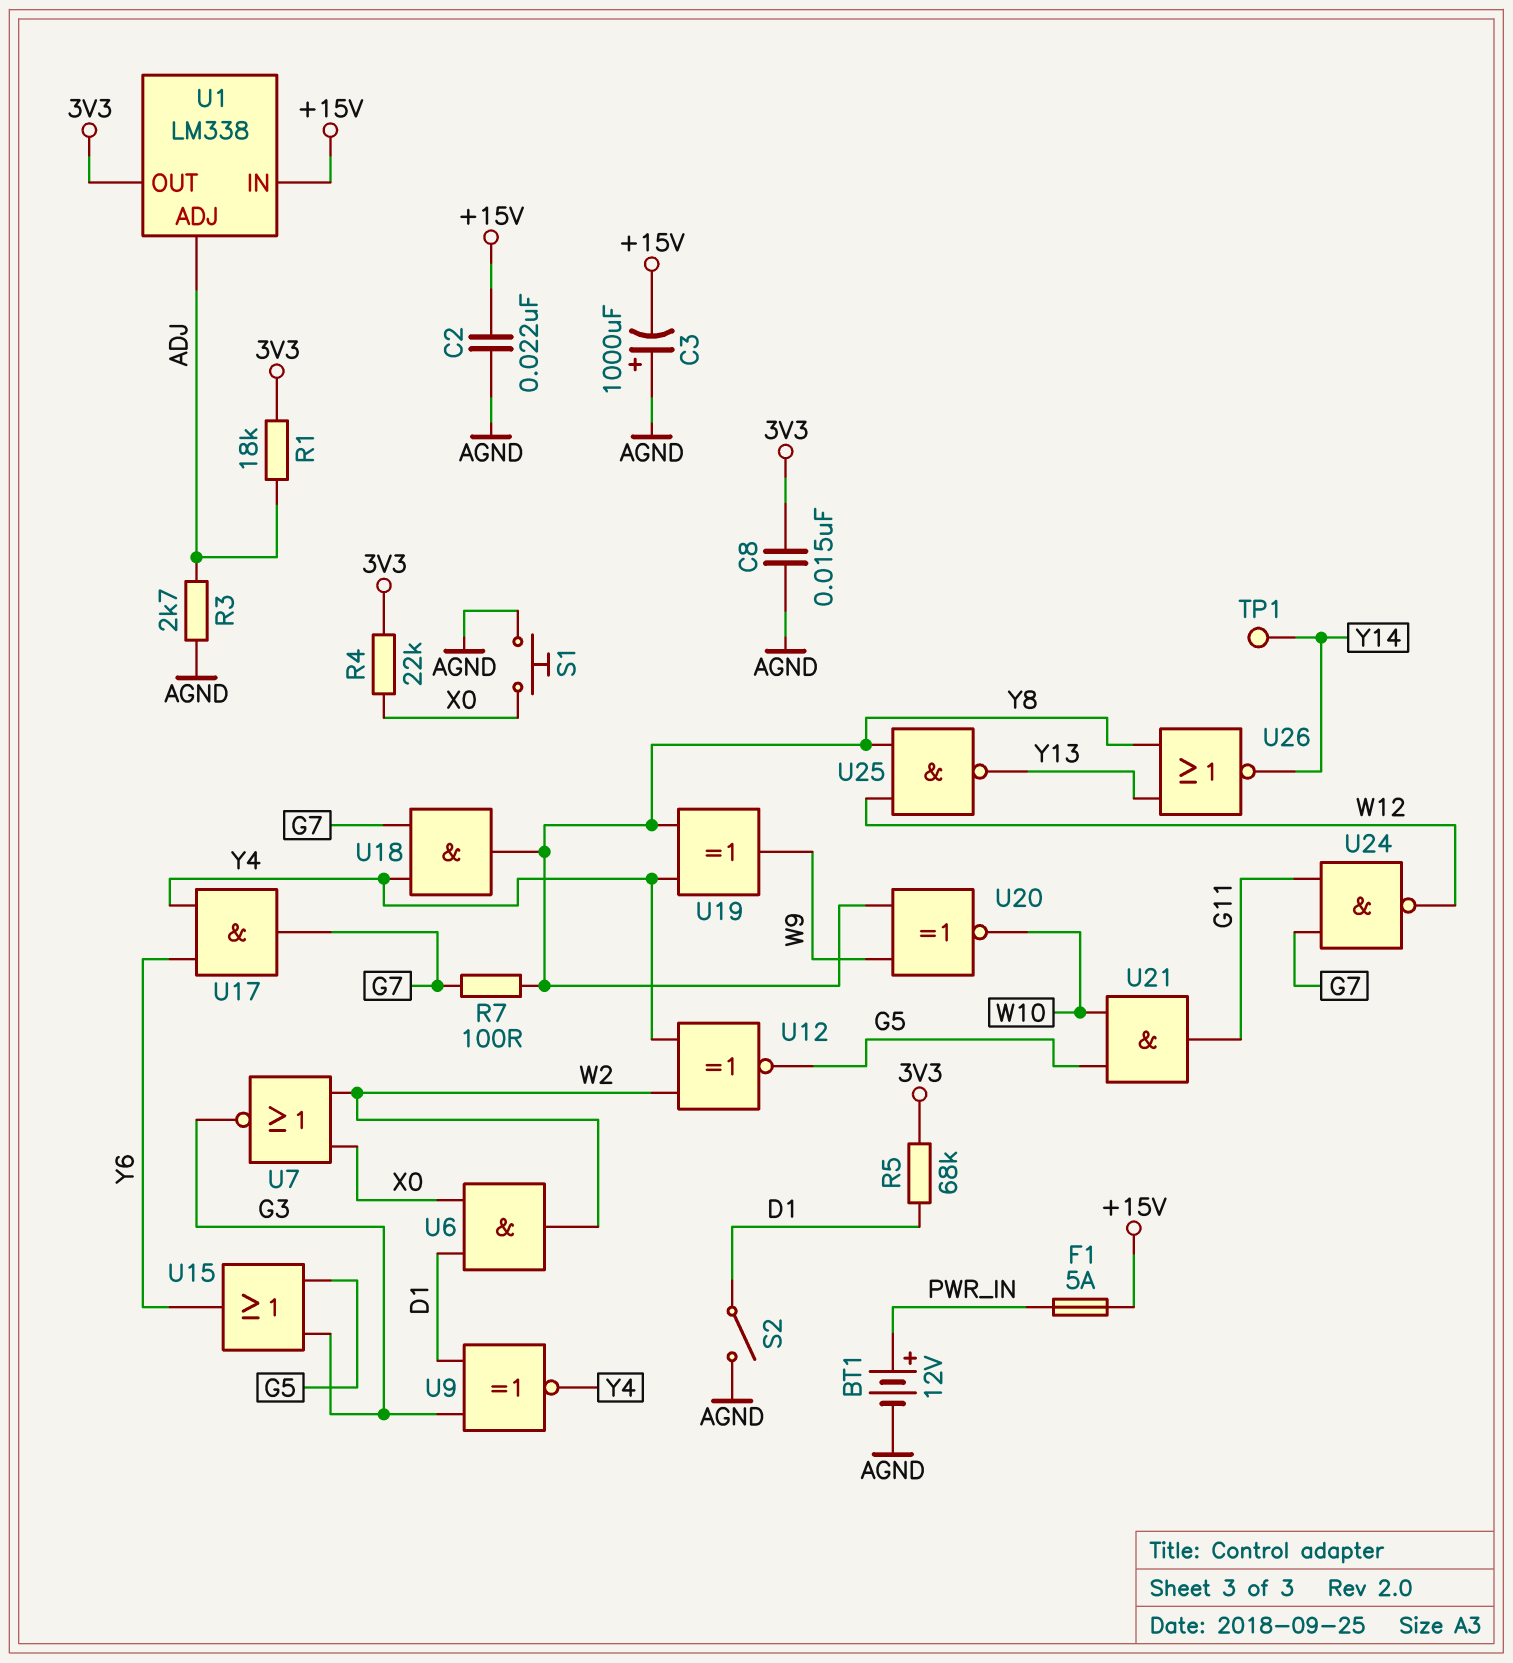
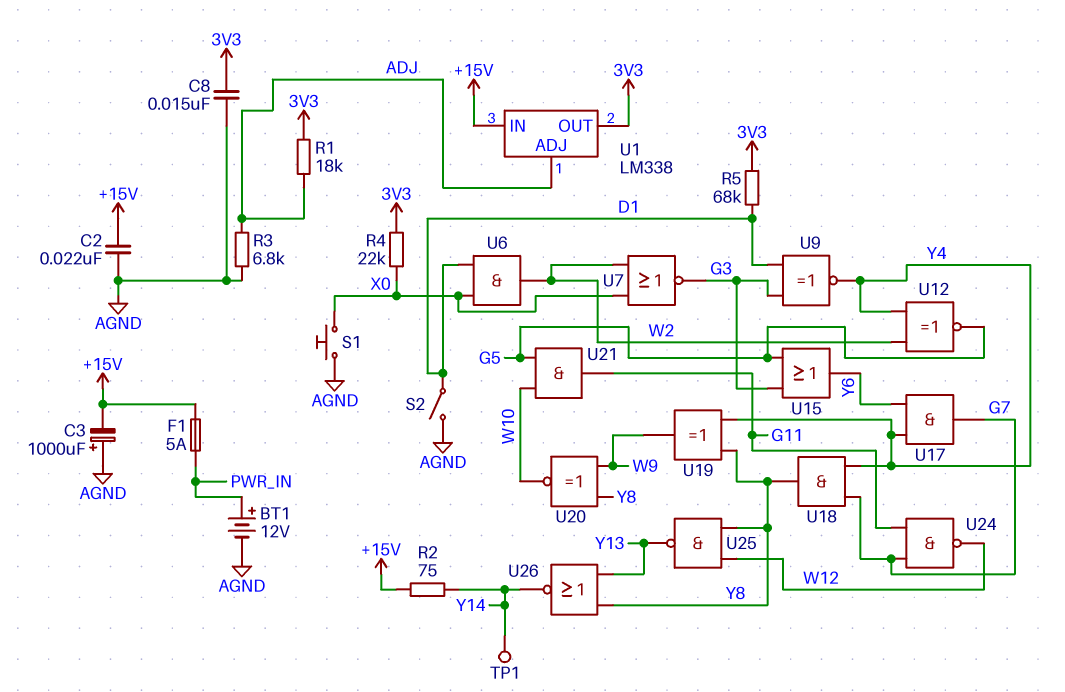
R2: none -> 75 (+15V, Y14)
R3: 2.7k (ADJ, AGND) -> 6.8k (ADJ, AGND)
R7: 100 (G7, Y8) -> none

